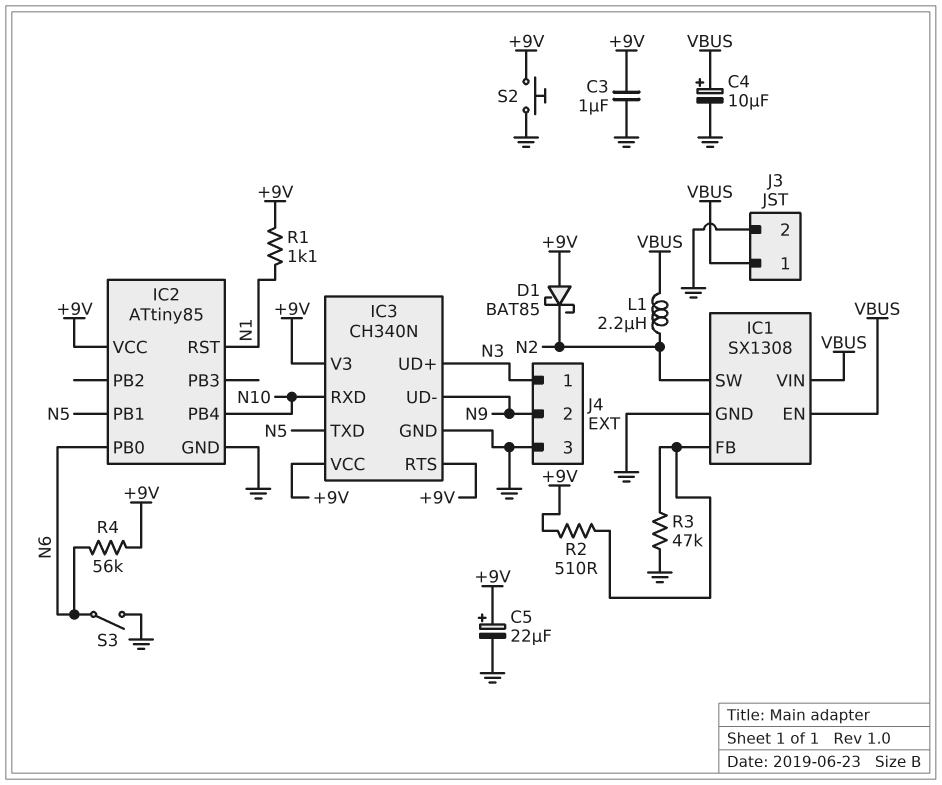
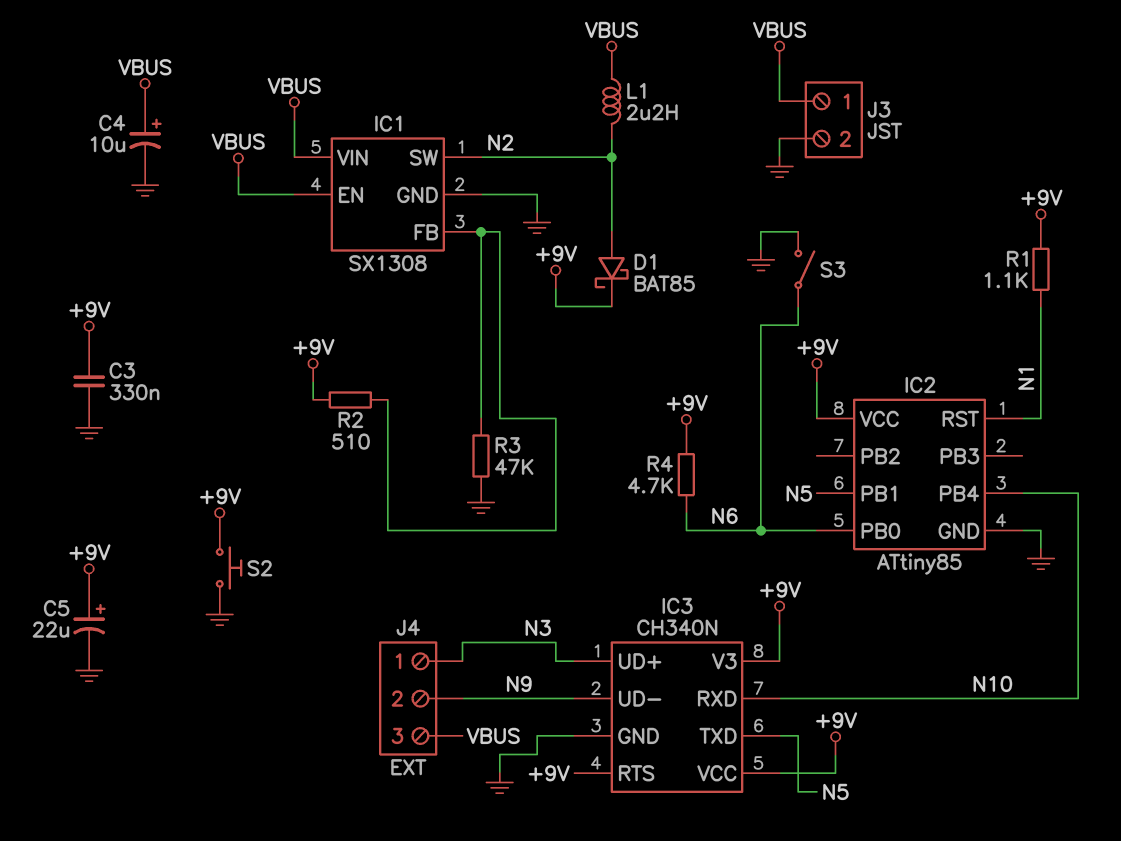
C3: 1uF (+9V, GND) -> 330nF (+9V, GND)
D1: schottky BAT85 (A +9V, K N2) -> schottky BAT85 (A N2, K +9V)
J4 pin 3: GND -> VBUS
R4: 56k (+9V, N6) -> 4.7k (+9V, N6)

